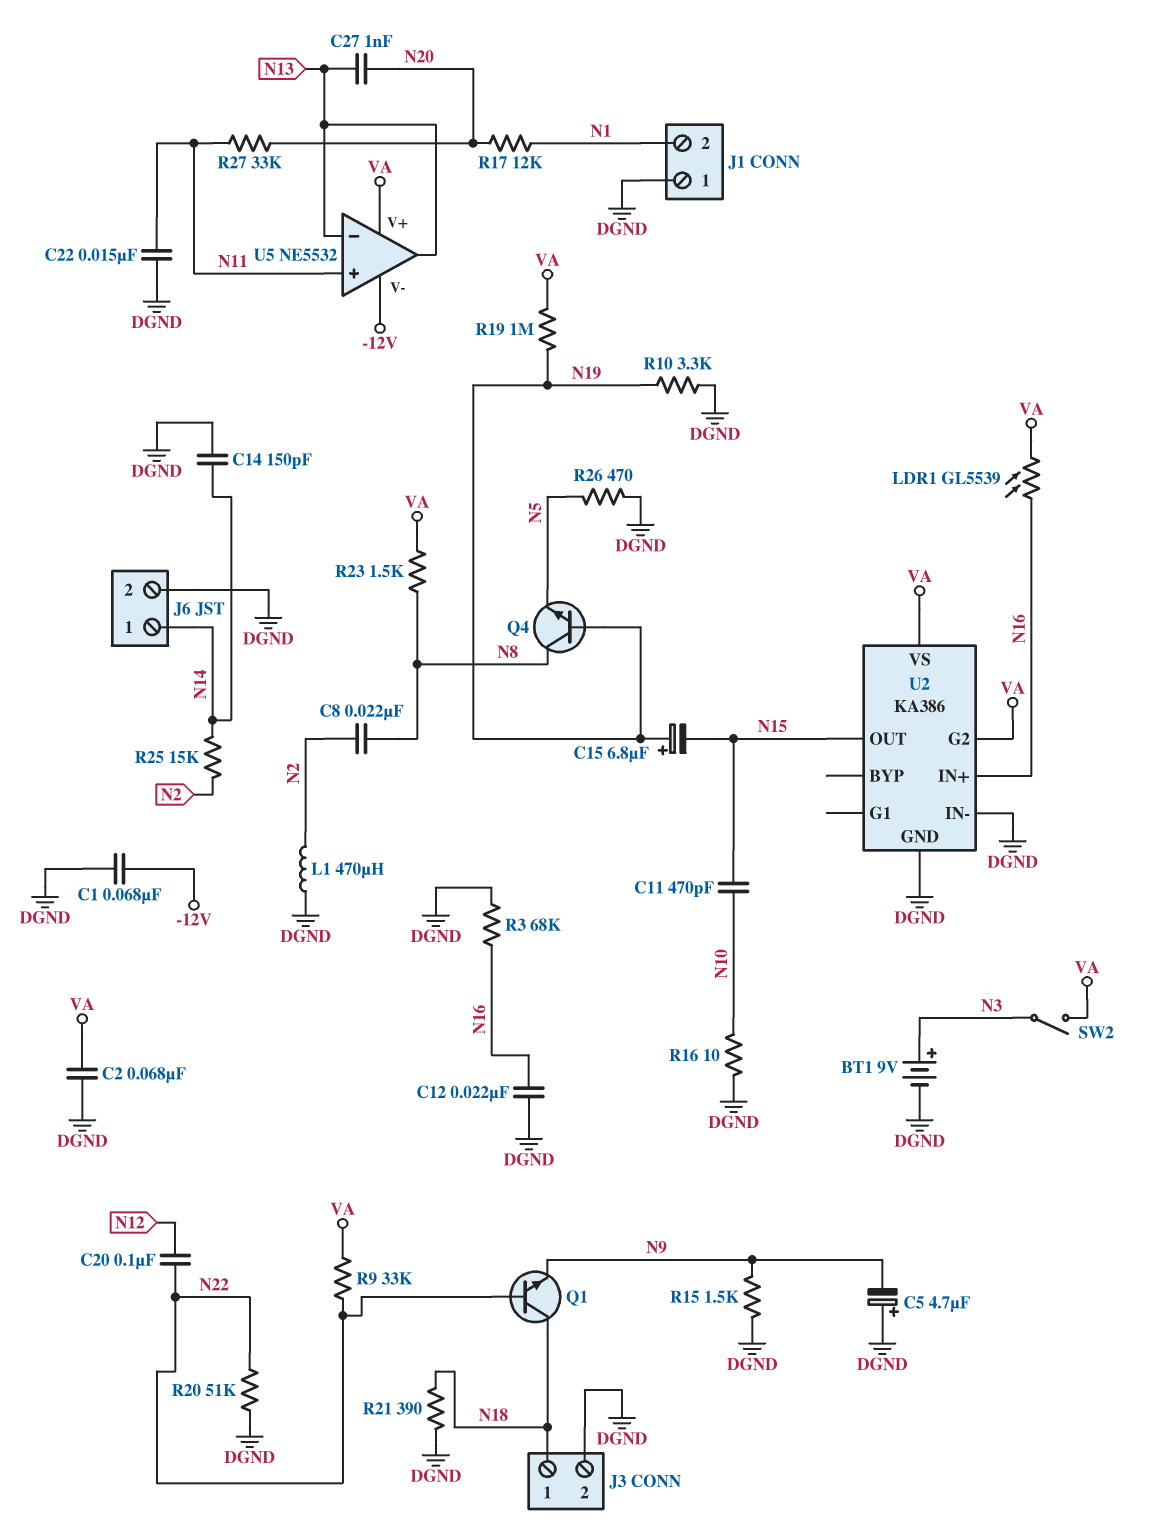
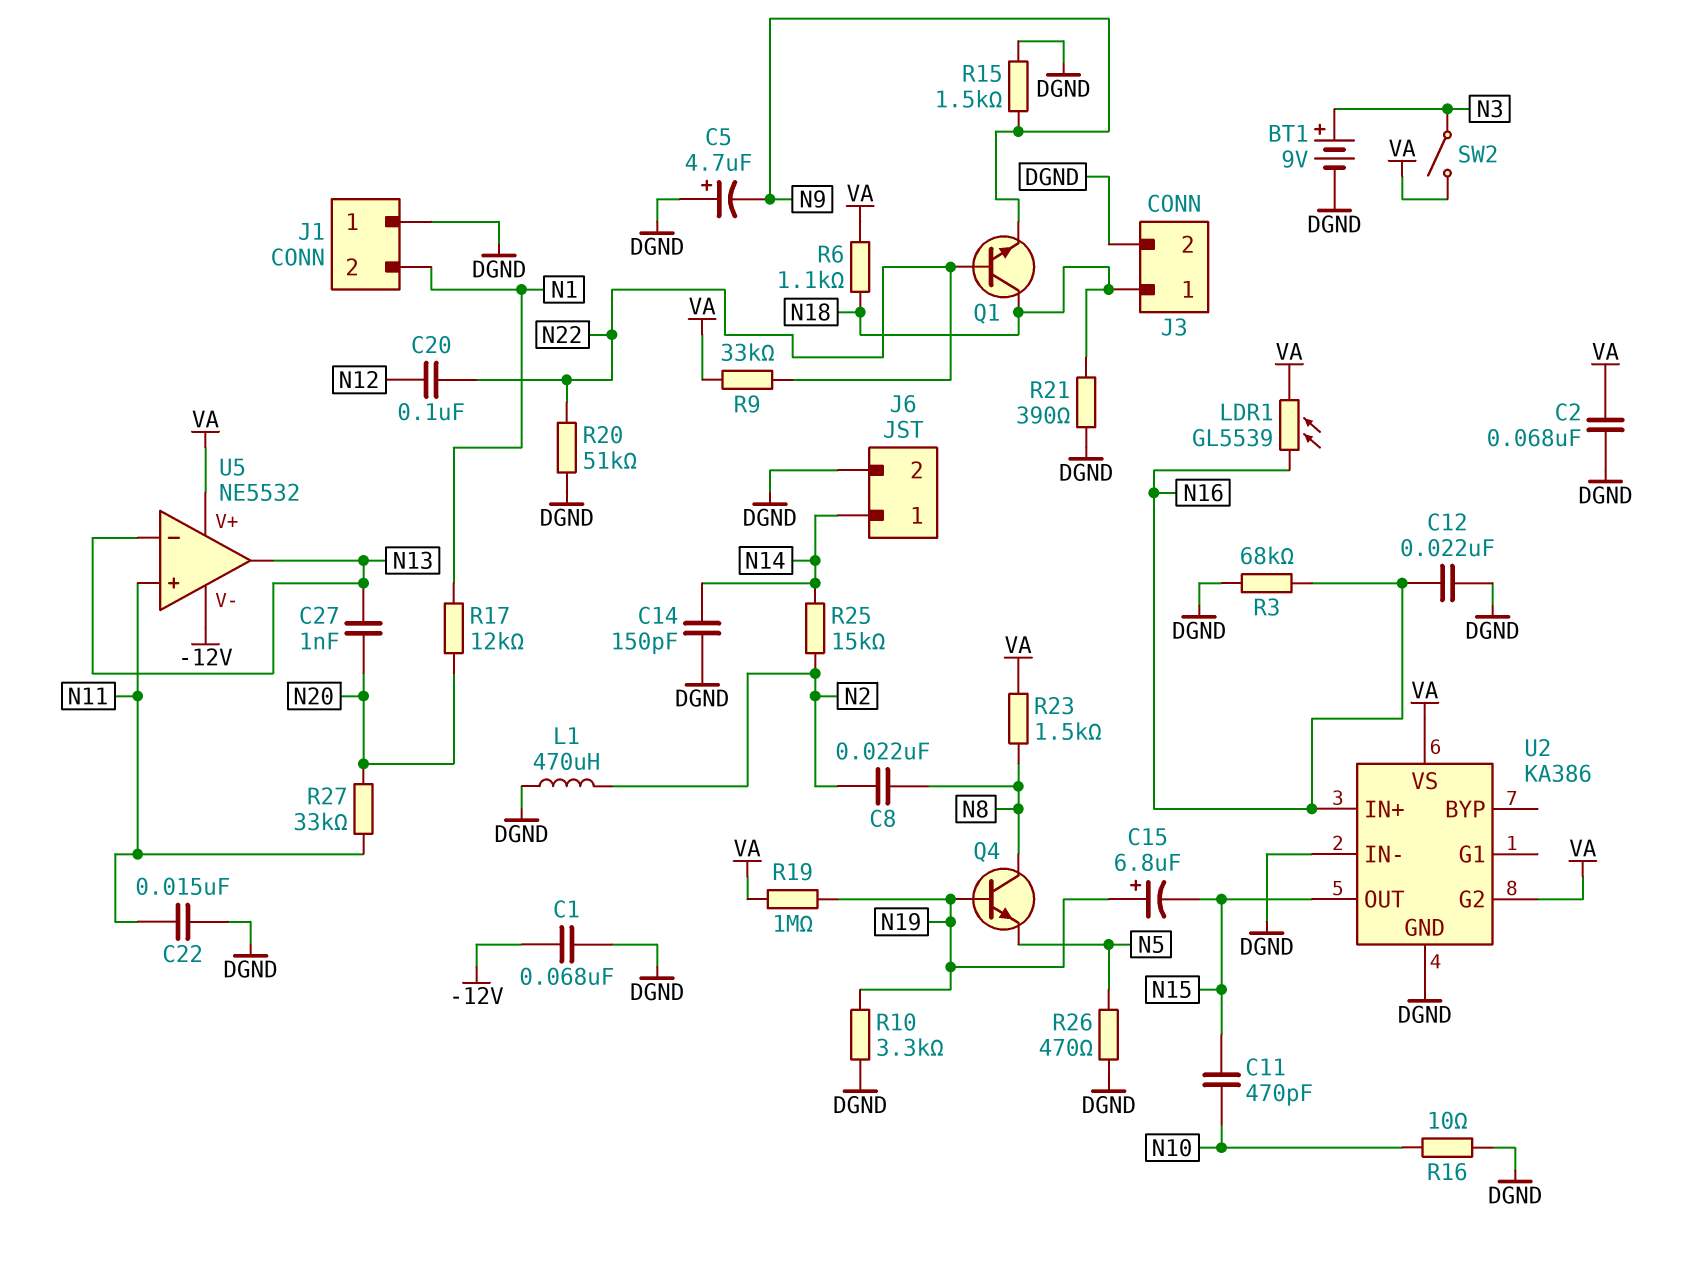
R6: none -> 1.1k (N18, VA)

